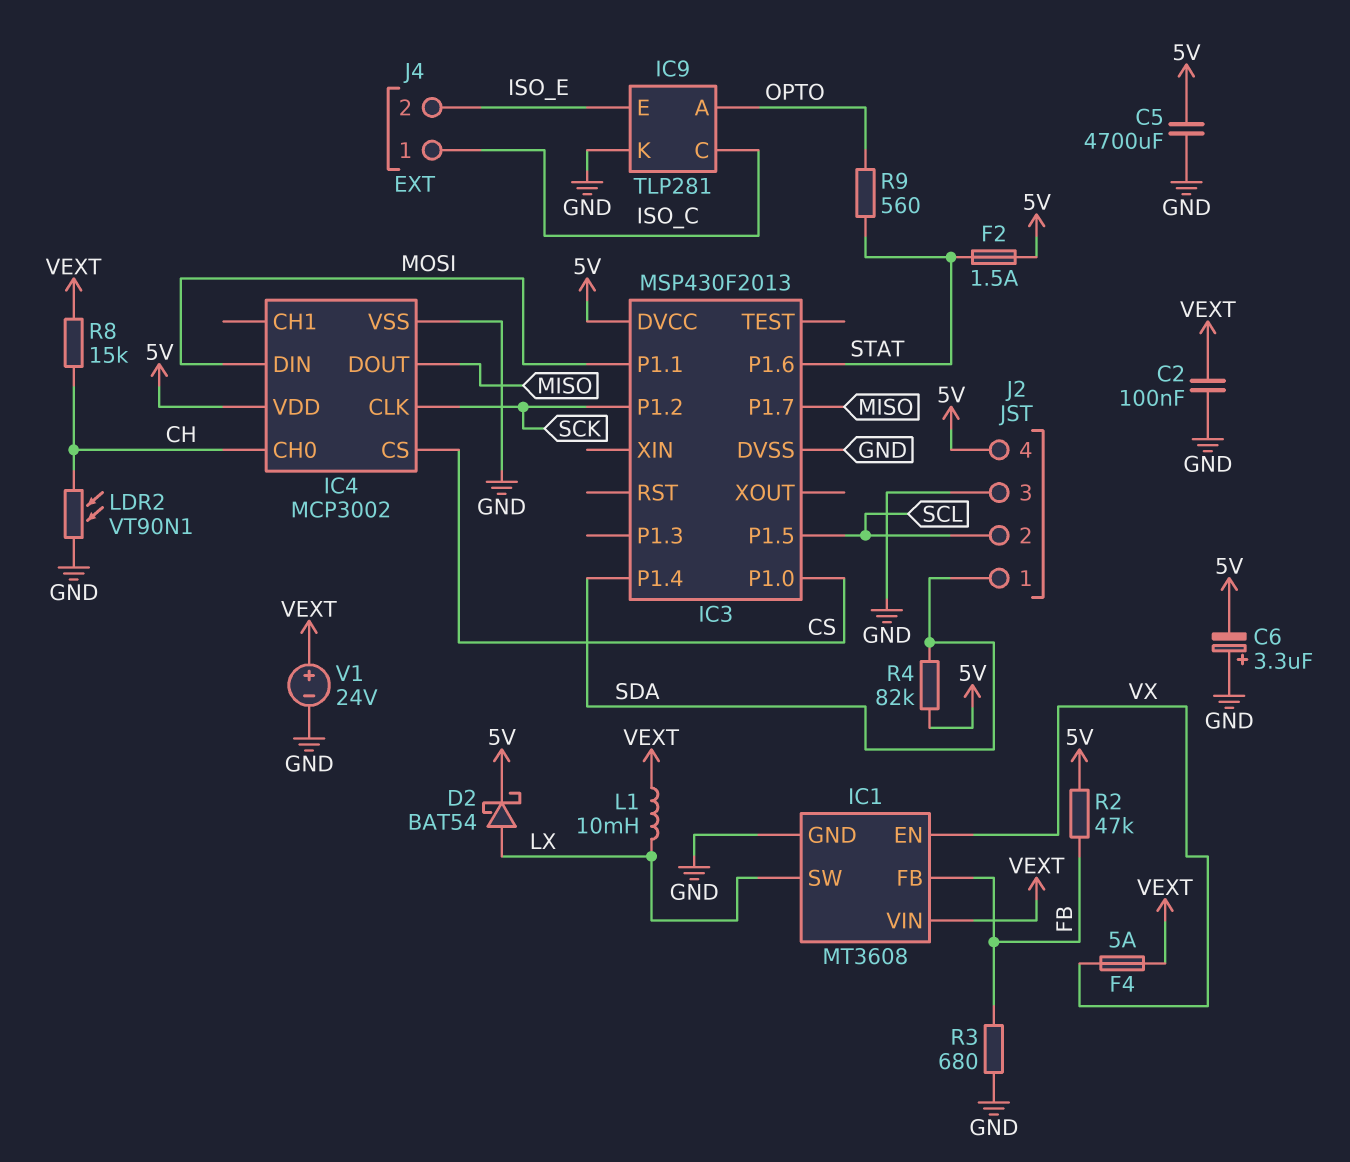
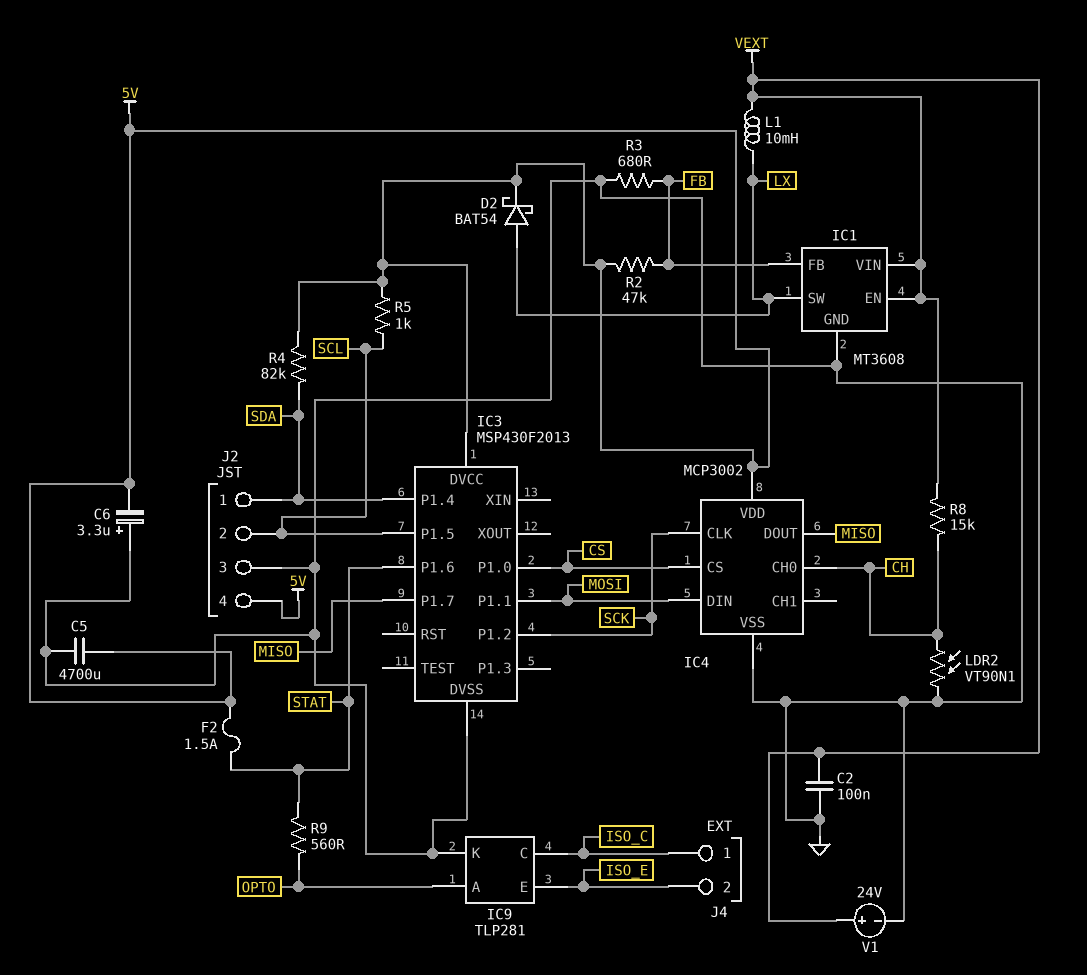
F4: 5A (VEXT, VX) -> none
IC1 pin EN: VX -> VEXT
R5: none -> 1k (5V, SCL)

